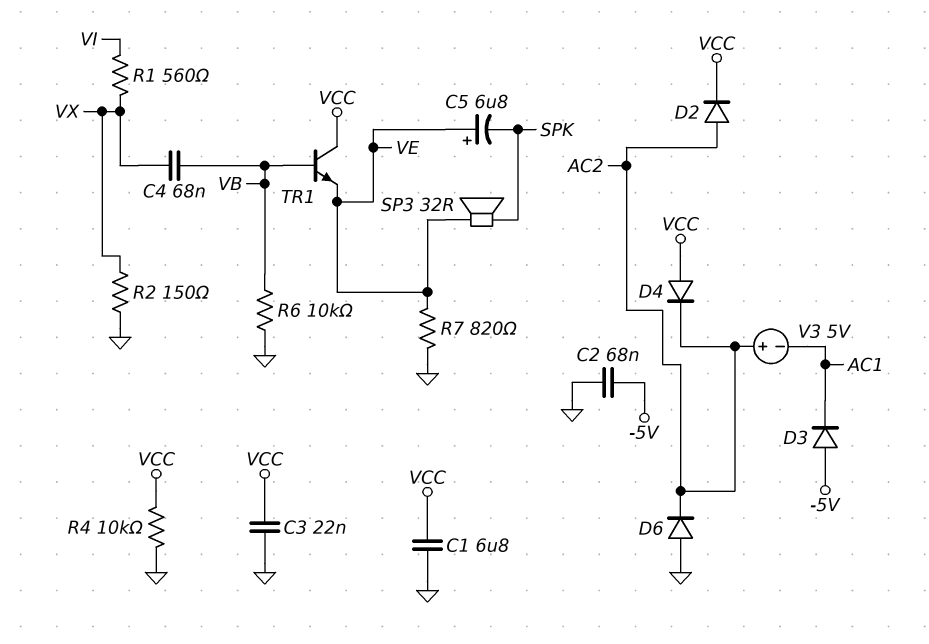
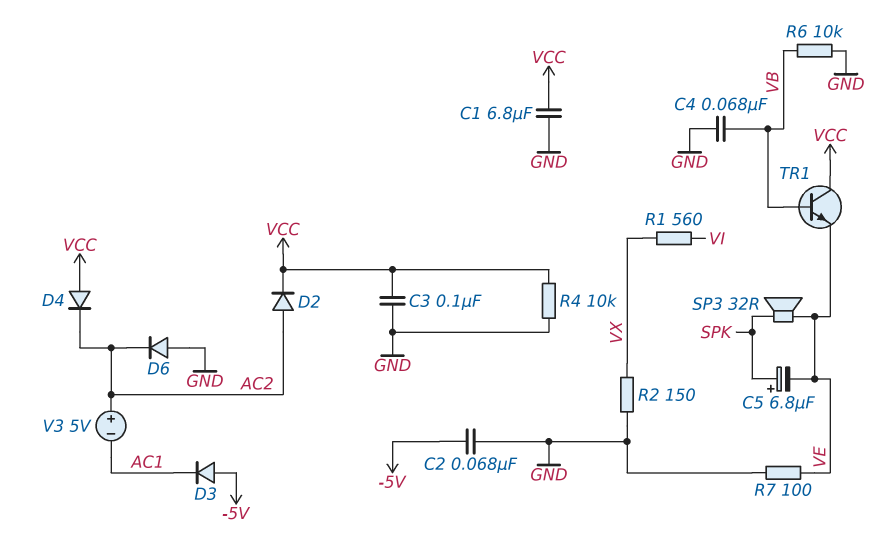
C3: 22nF (GND, VCC) -> 100nF (GND, VCC)
C4: 68nF (VB, VX) -> 68nF (GND, VB)
C5: 6.8uF (plus VE, minus SPK) -> 6.8uF (plus SPK, minus VE)
R7: 820 (GND, VE) -> 100 (GND, VE)

